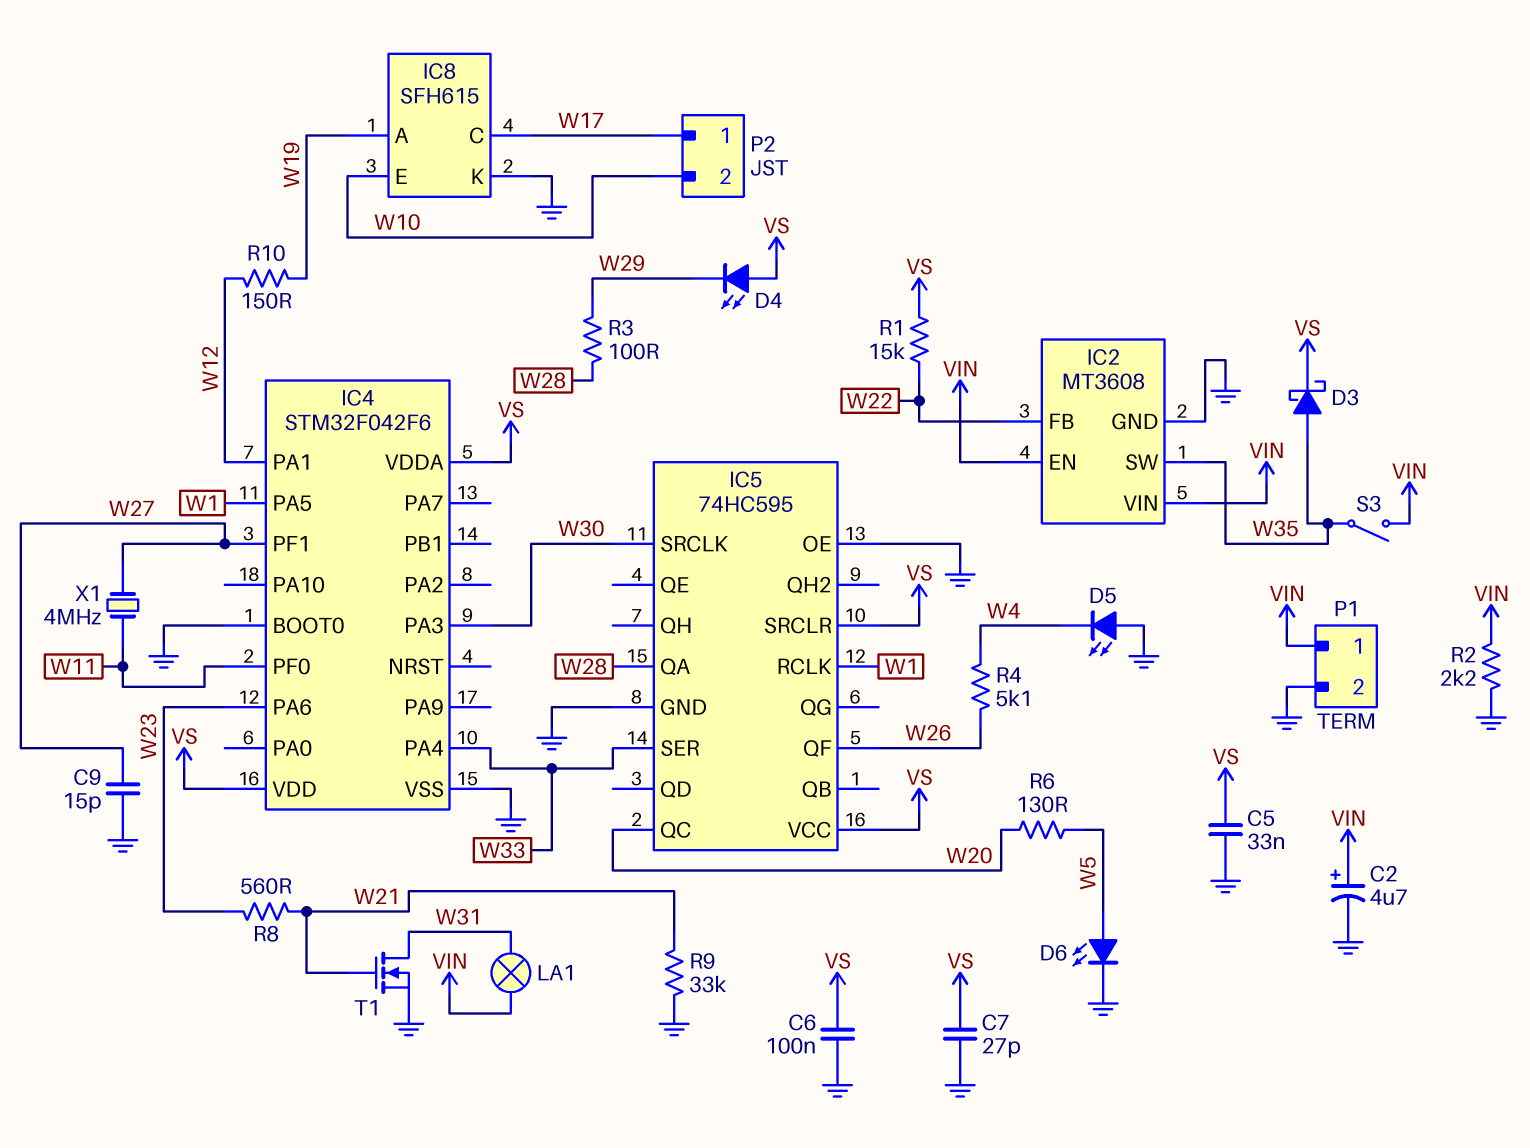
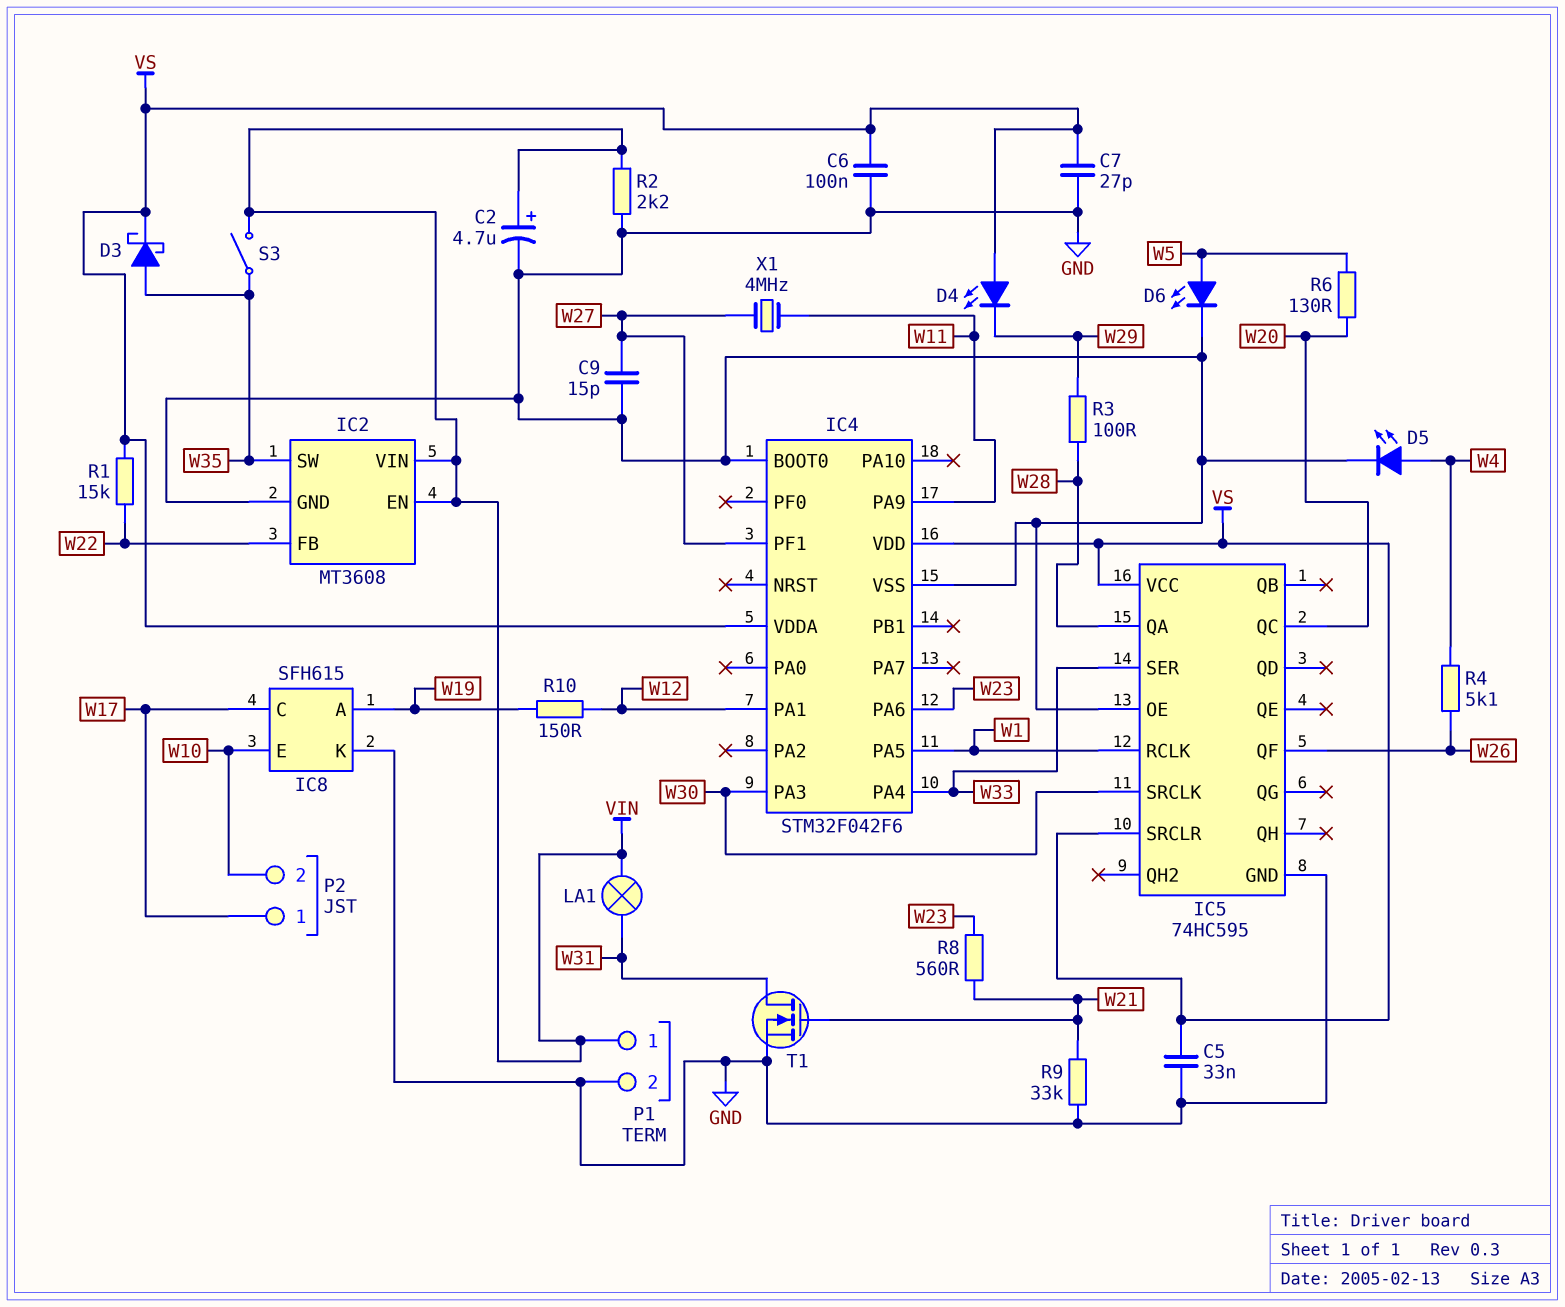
D5: LED (A GND, K W4) -> LED (A W4, K GND)
IC4 pin PA9: none -> W11
IC4 pin PF0: W11 -> none

